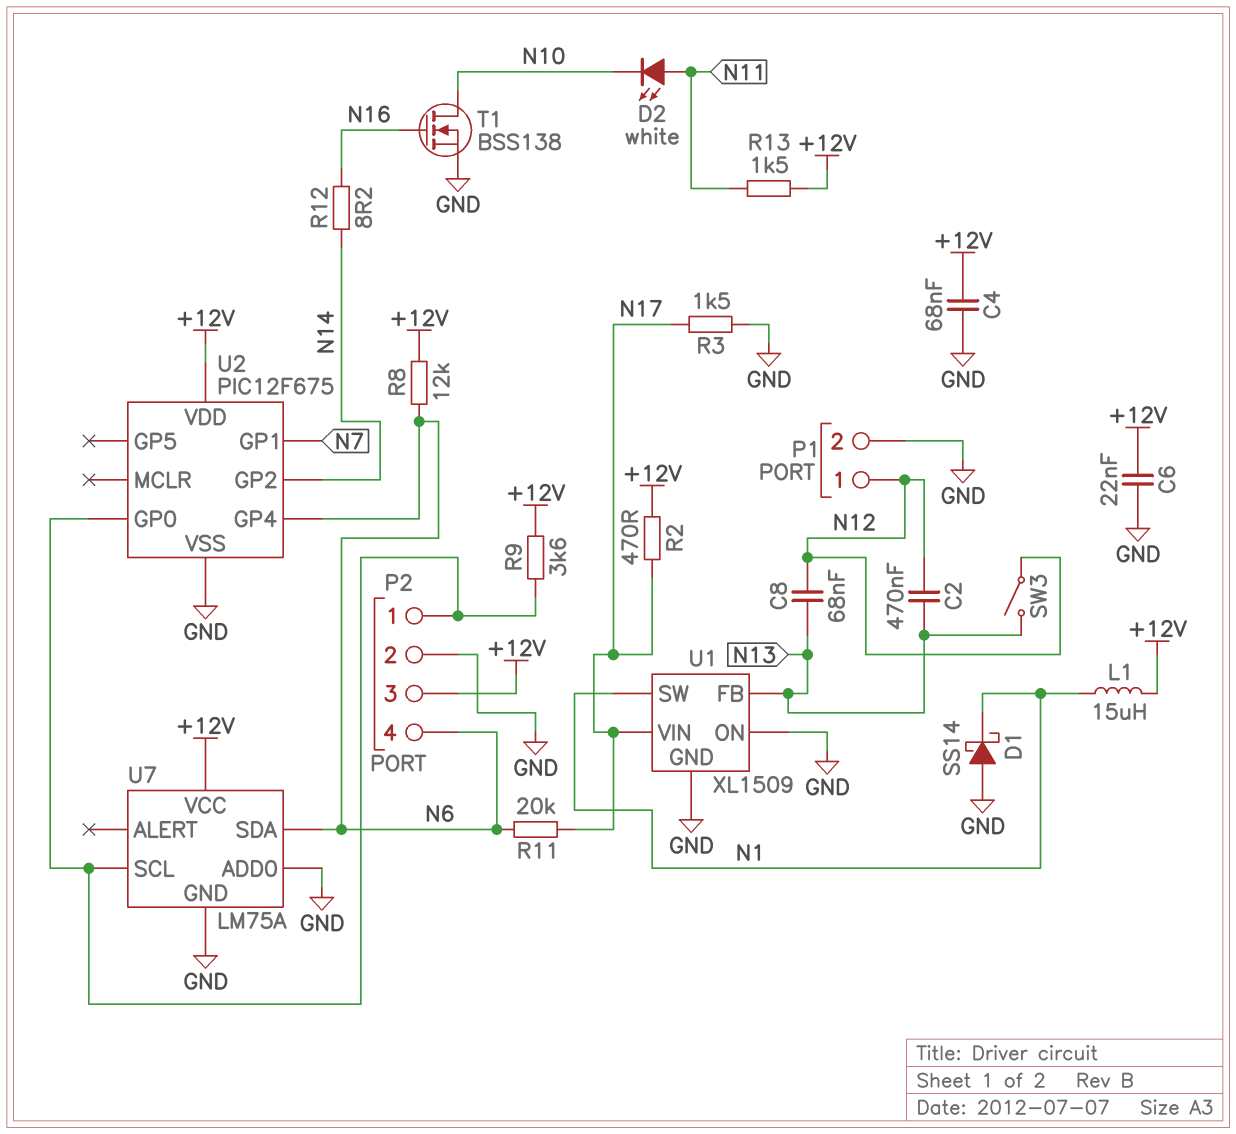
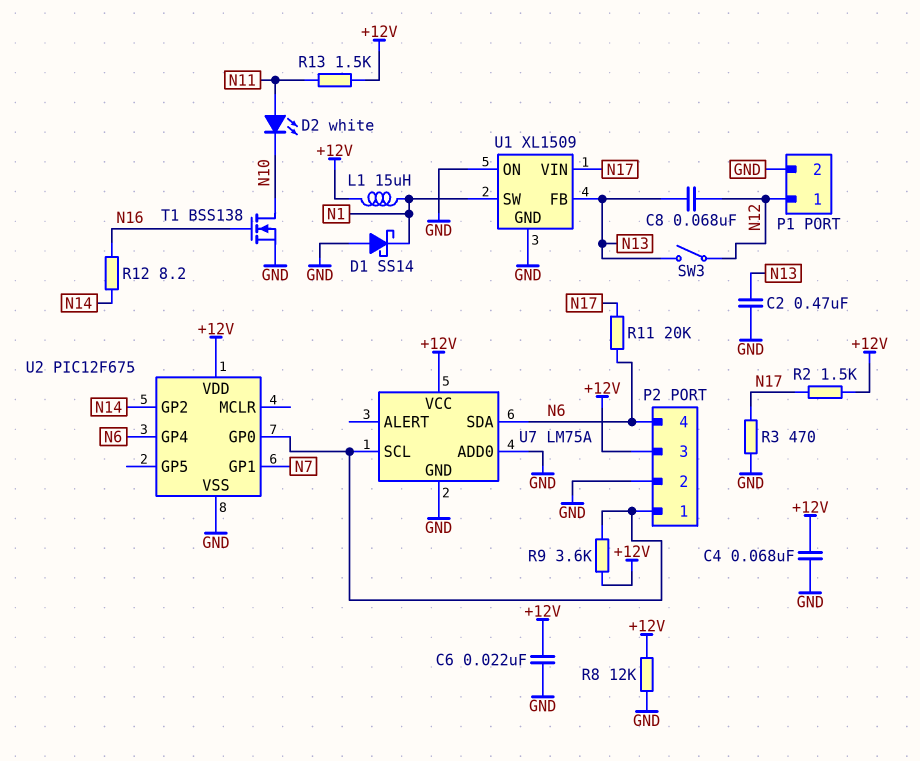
C2: 470nF (N12, N13) -> 470nF (GND, N13)
R2: 470 (+12V, N17) -> 1.5k (+12V, N17)
R3: 1.5k (GND, N17) -> 470 (GND, N17)
R8: 12k (+12V, N6) -> 12k (+12V, GND)

